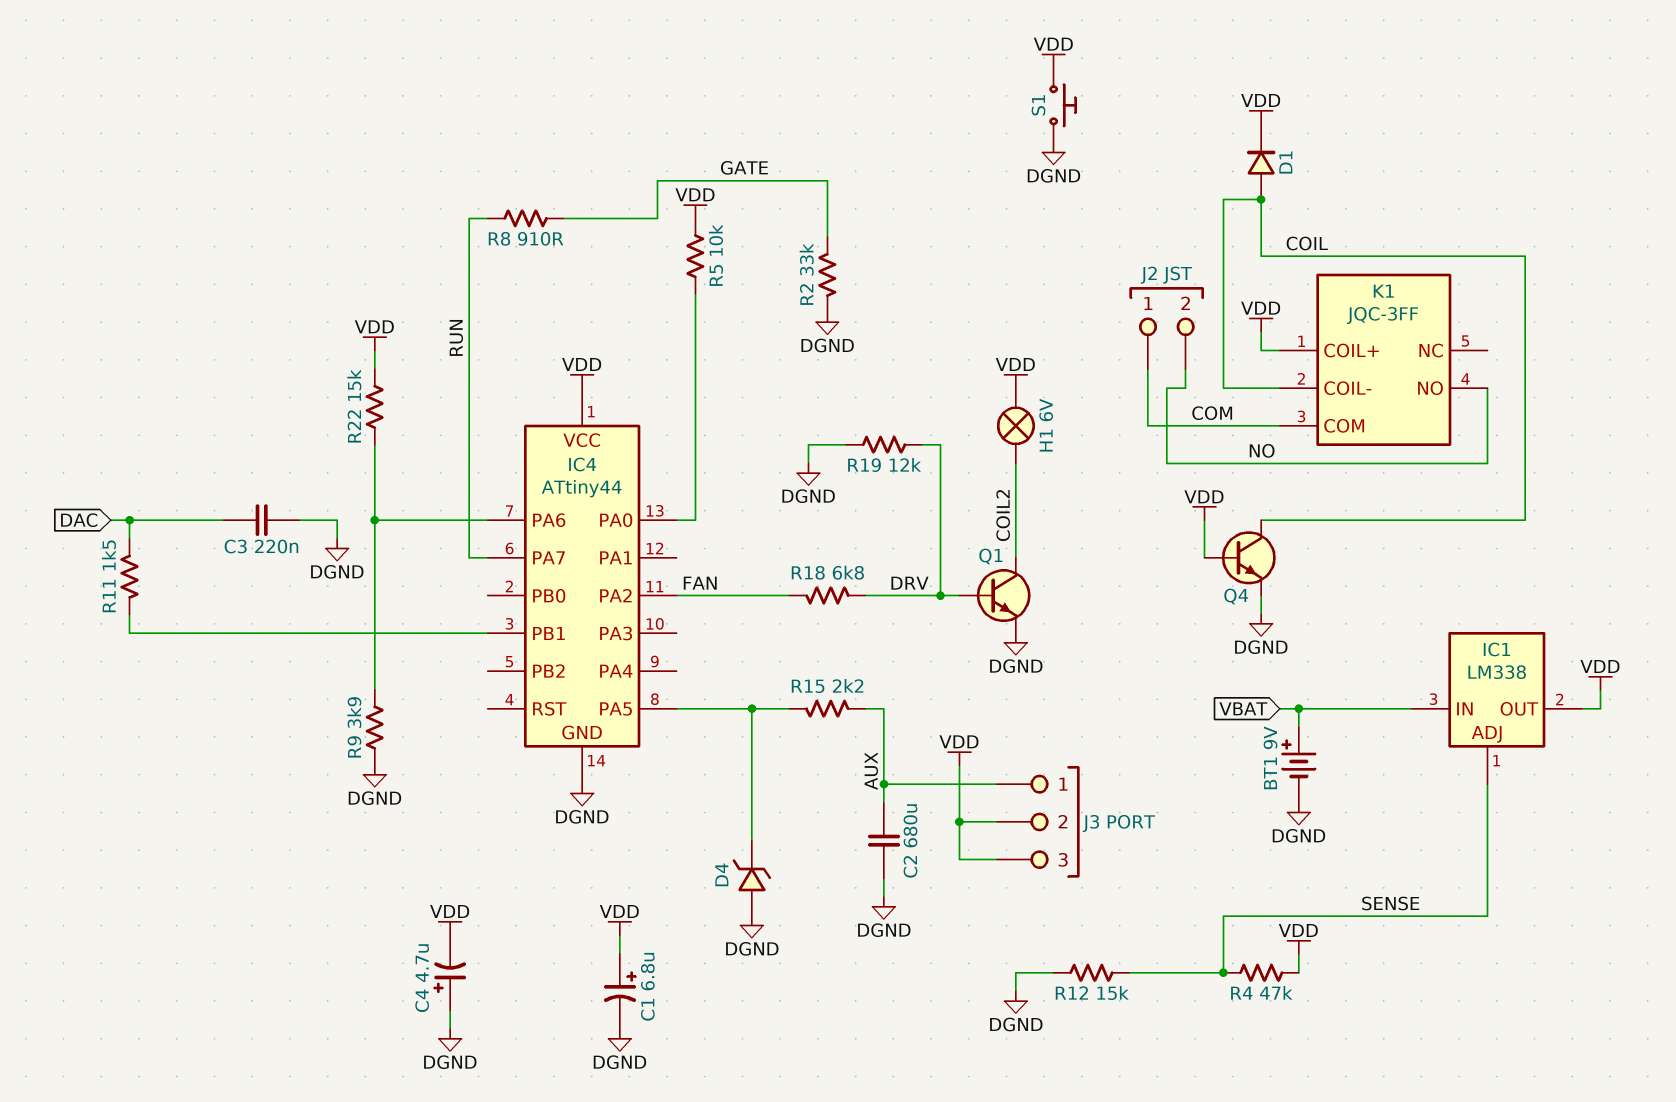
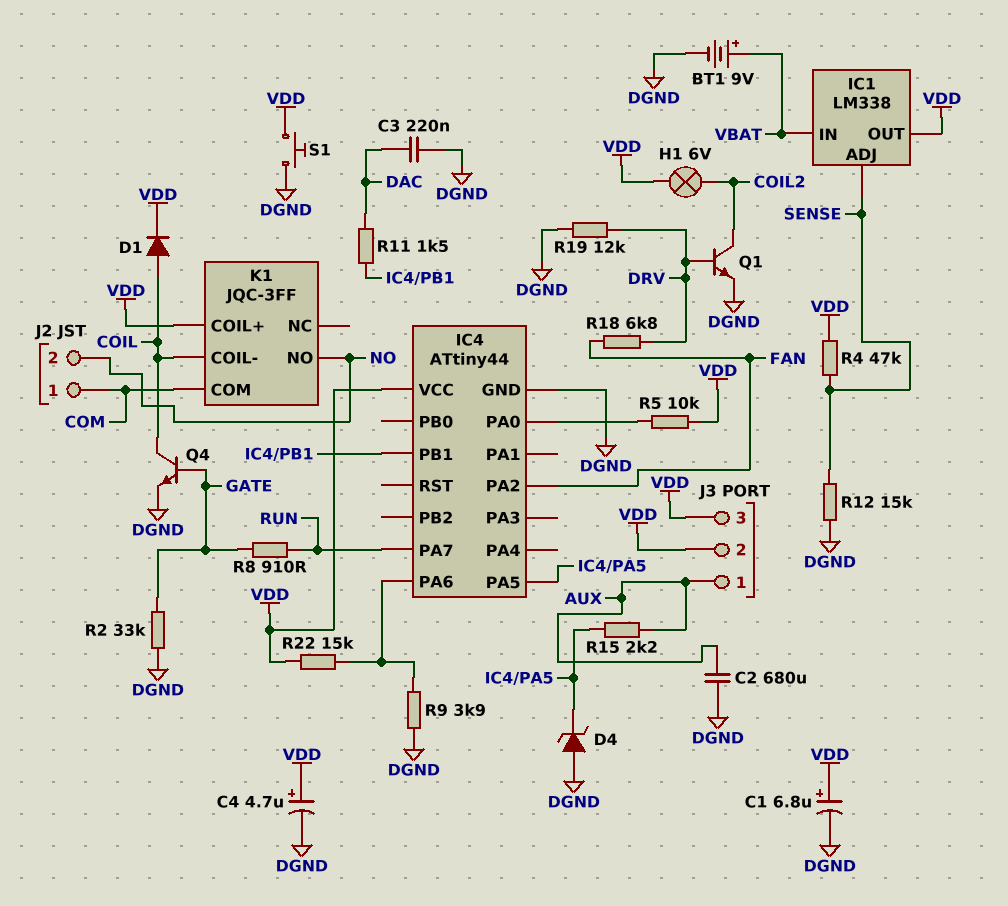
C4: 4.7uF (plus DGND, minus VDD) -> 4.7uF (plus VDD, minus DGND)
Q4: NPN (B VDD, C COIL, E DGND) -> NPN (B GATE, C COIL, E DGND)

